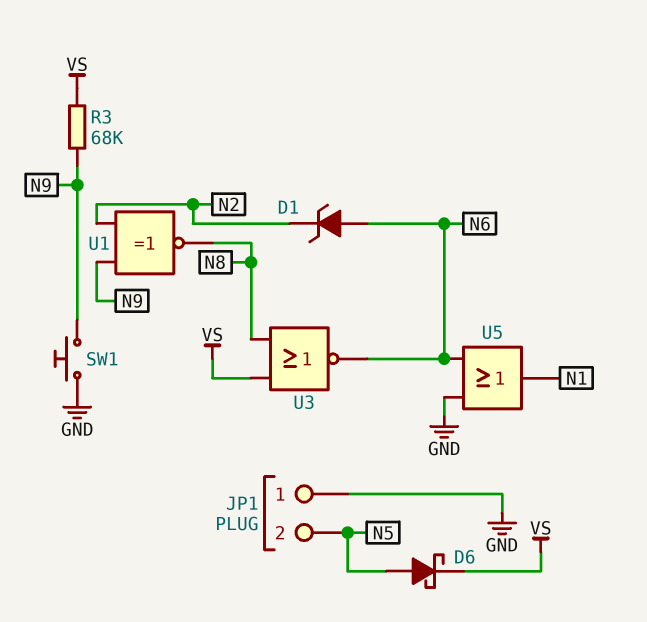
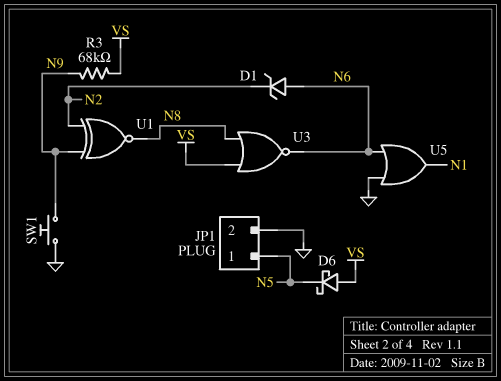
D6: schottky (A N5, K VS) -> schottky (A VS, K N5)
JP1 pin 1: GND -> N5
JP1 pin 2: N5 -> GND

